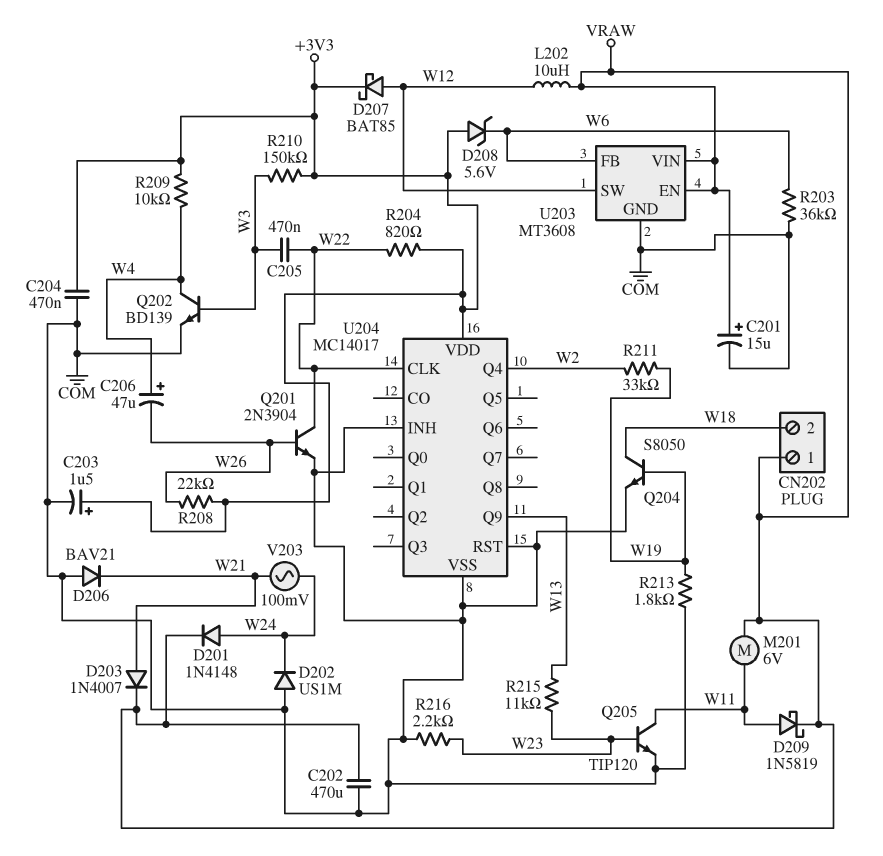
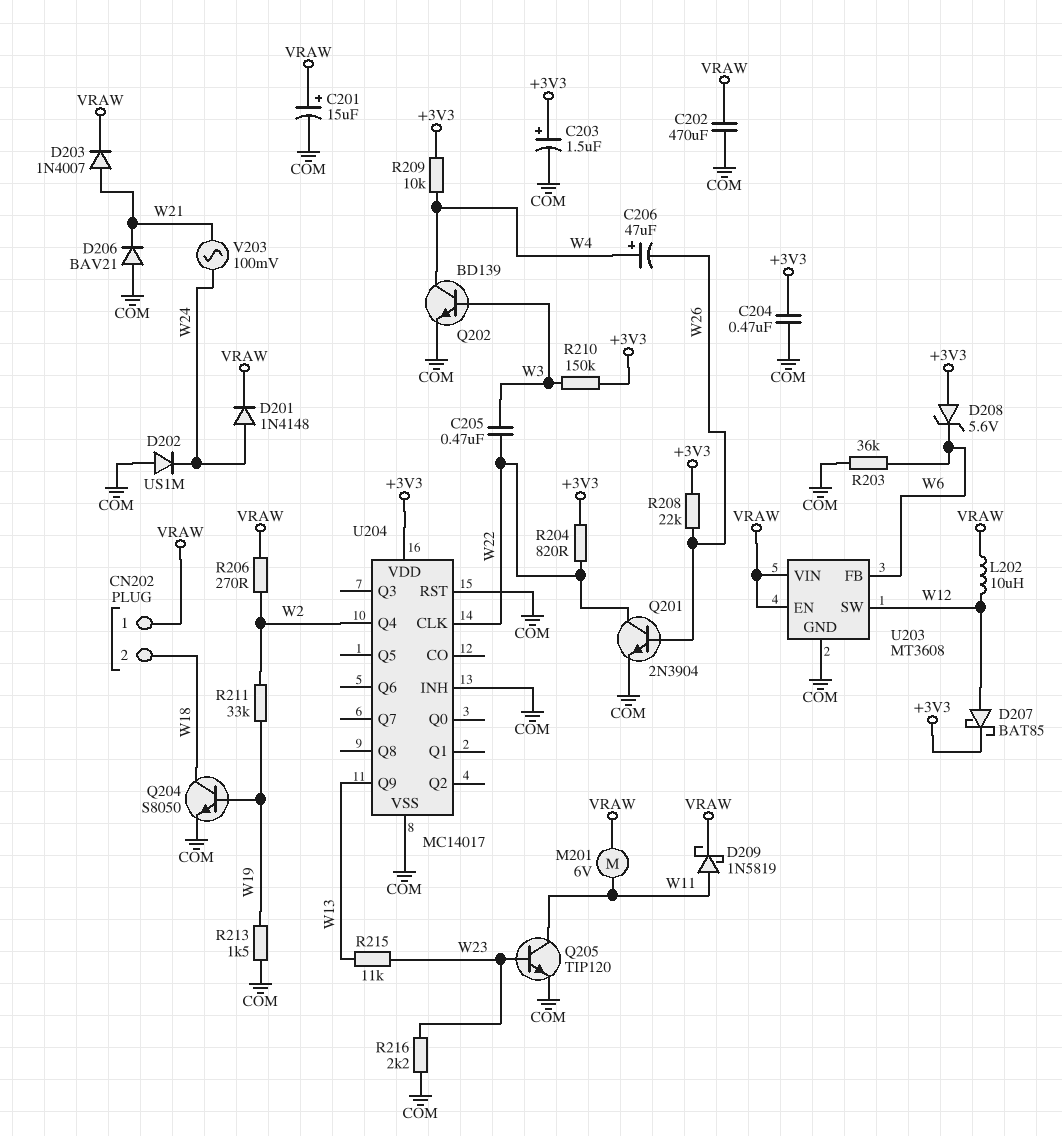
R206: none -> 270 (VRAW, W2)
R213: 1.8k (COM, W19) -> 1.5k (COM, W19)

